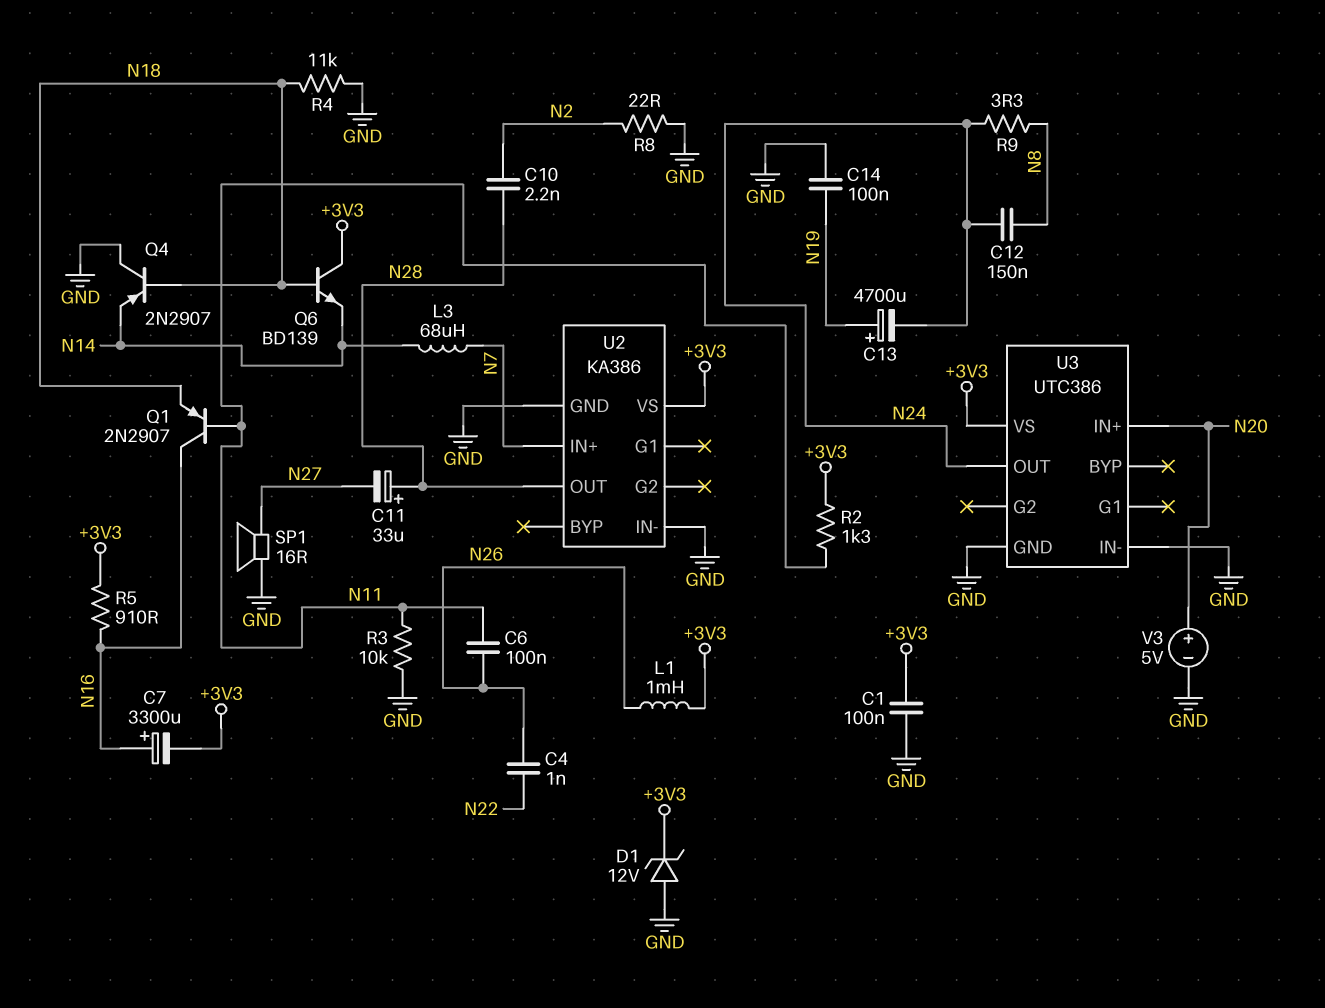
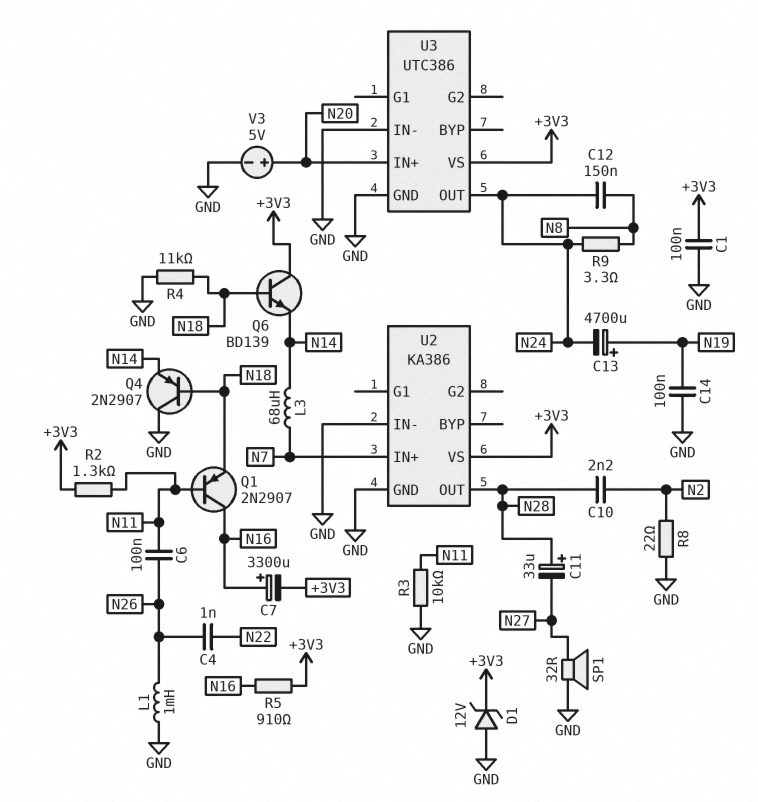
L1: 1mH (+3V3, N26) -> 1mH (GND, N26)
SP1: speaker 16R (GND, N27) -> speaker 32R (GND, N27)

